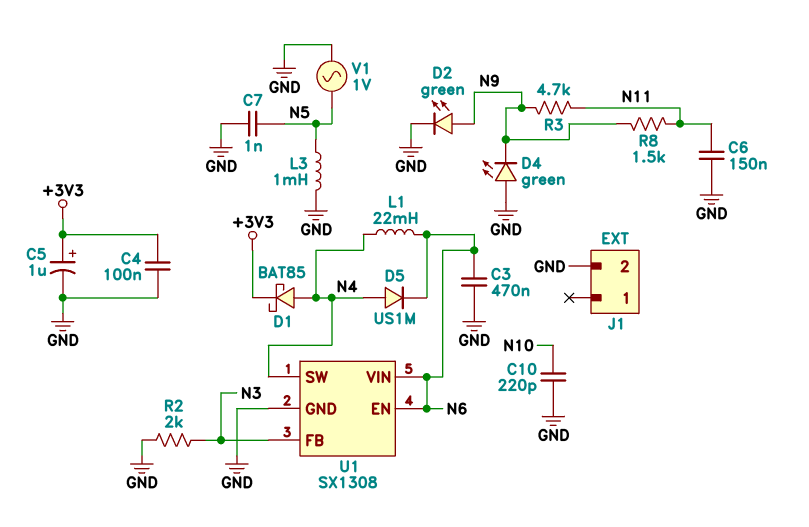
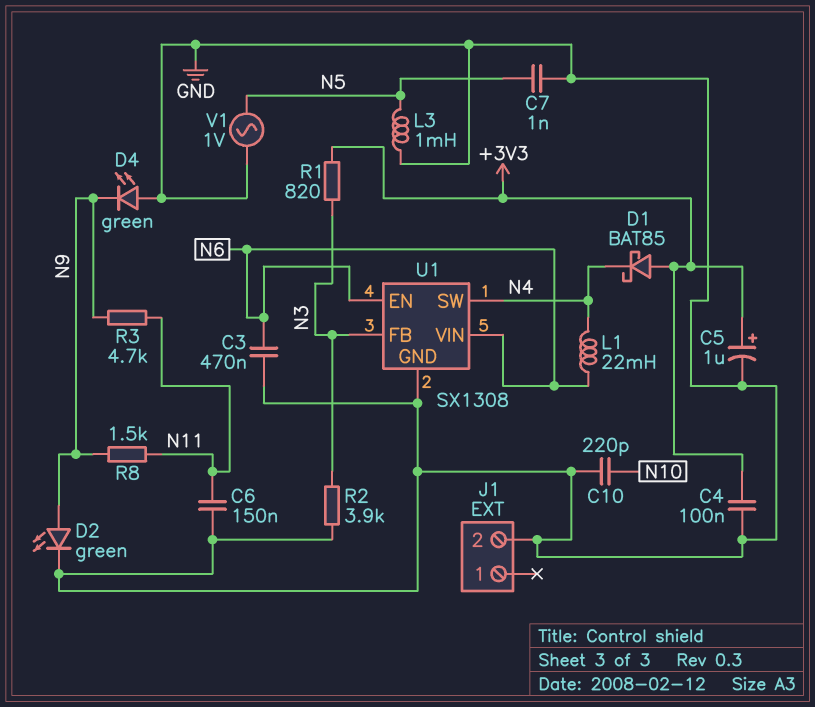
D1: schottky BAT85 (A N4, K +3V3) -> schottky BAT85 (A +3V3, K N4)
D5: diode US1M (A N4, K N6) -> none
R1: none -> 820 (+3V3, N3)
R2: 2k (GND, N3) -> 3.9k (GND, N3)

